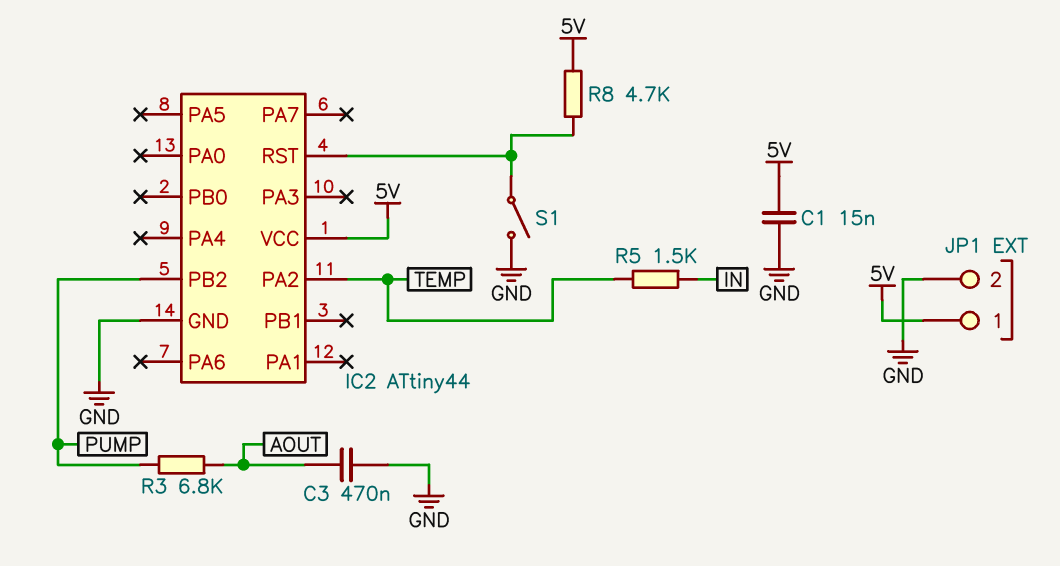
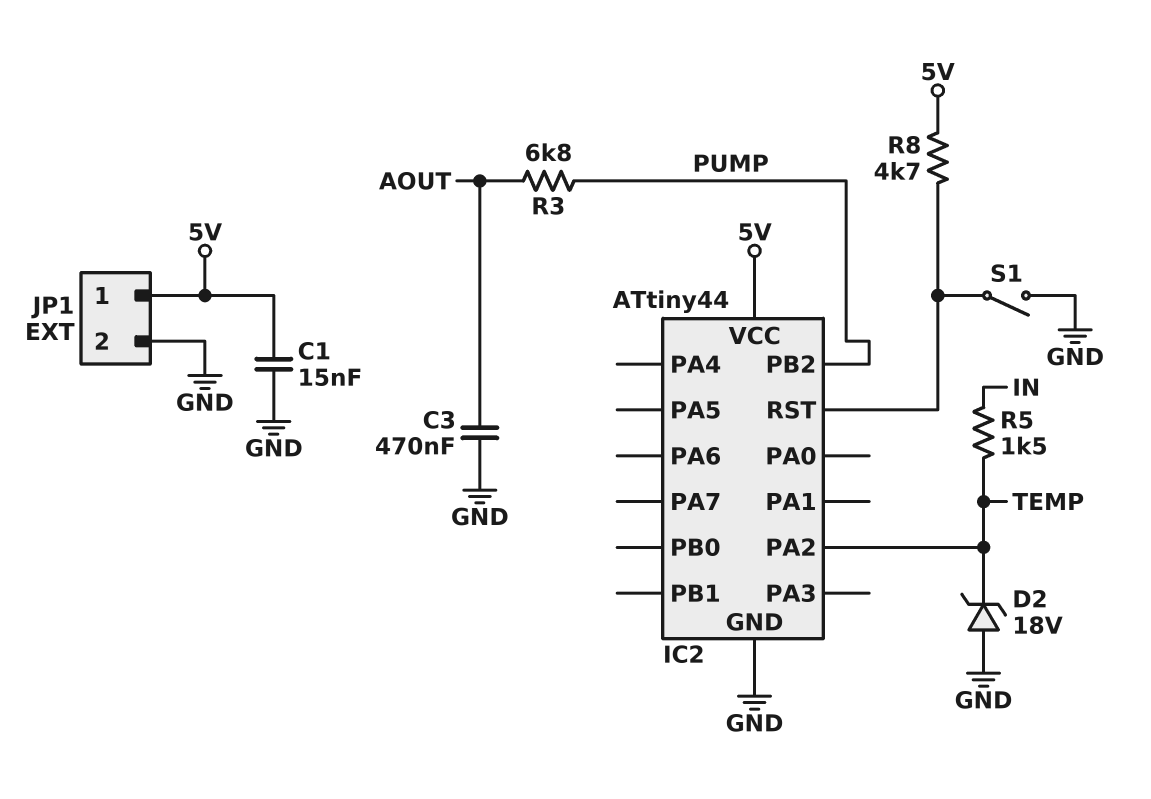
D2: none -> zener 18V (A GND, K TEMP)

